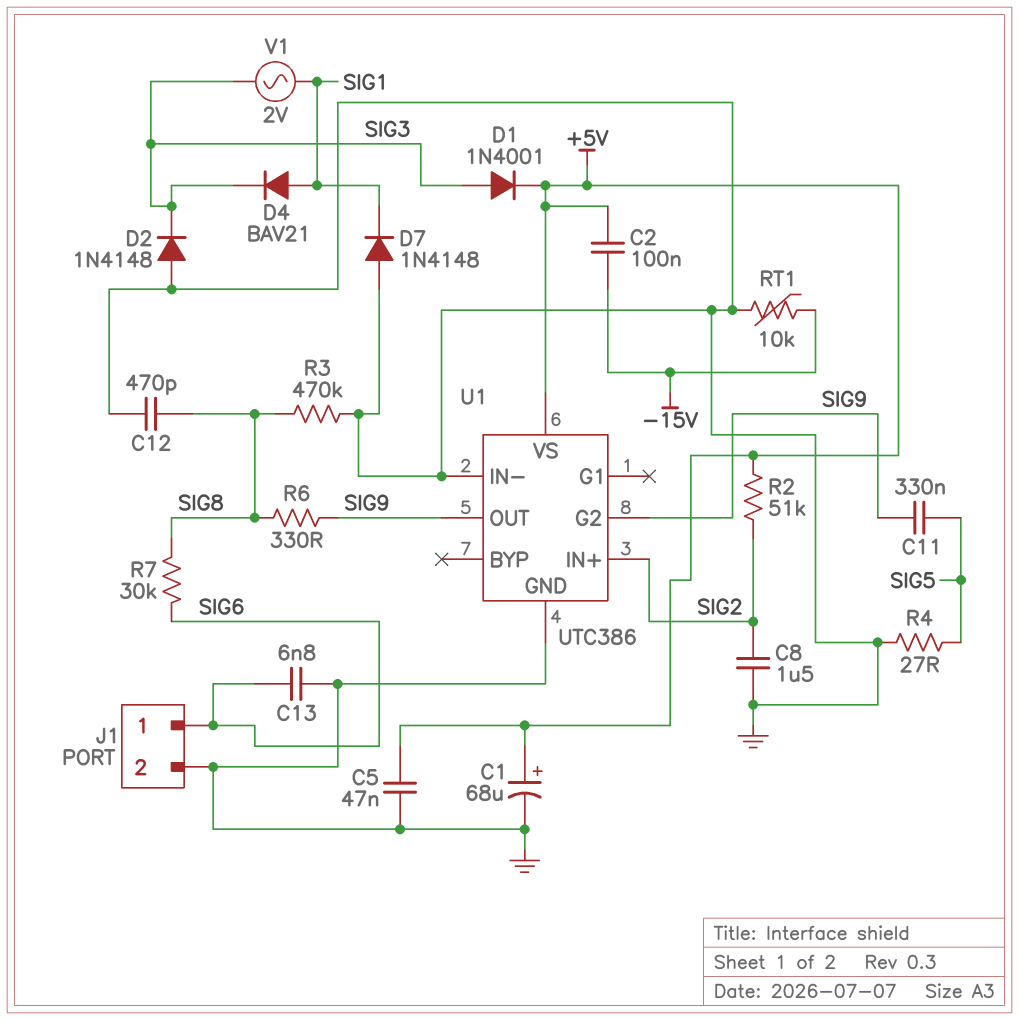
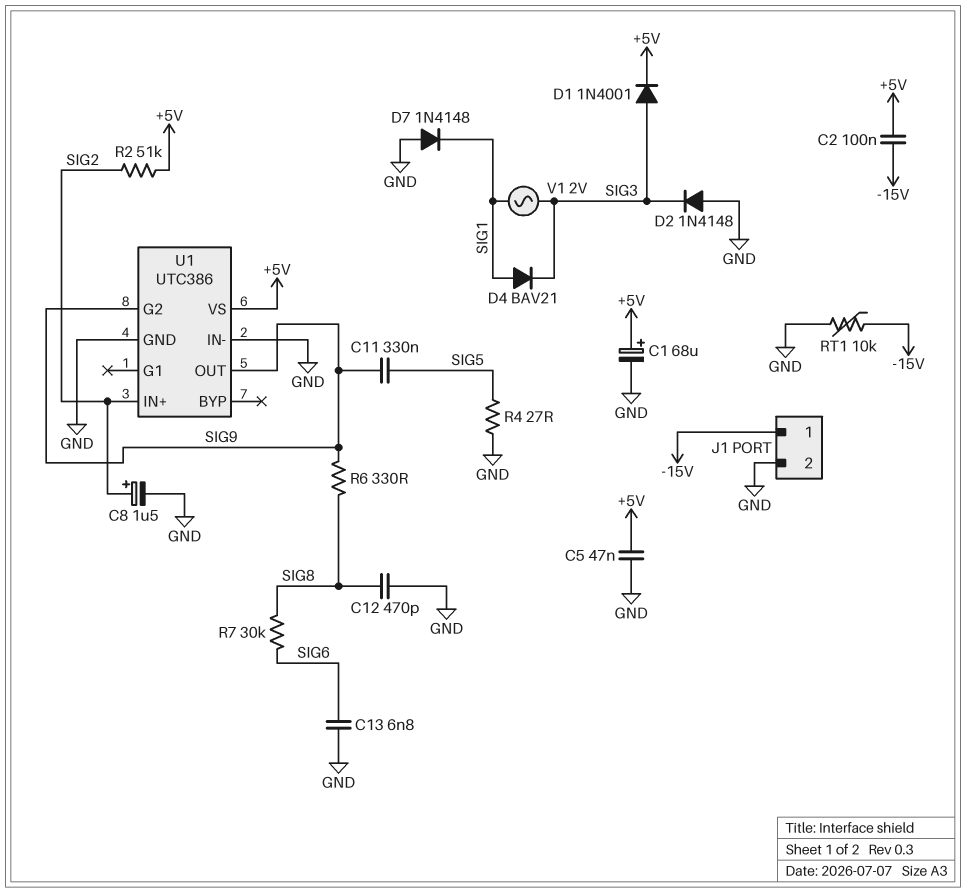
C8: 1.5uF (GND, SIG2) -> 1.5uF (plus SIG2, minus GND)
J1 pin 1: SIG6 -> -15V
R3: 470k (GND, SIG8) -> none

